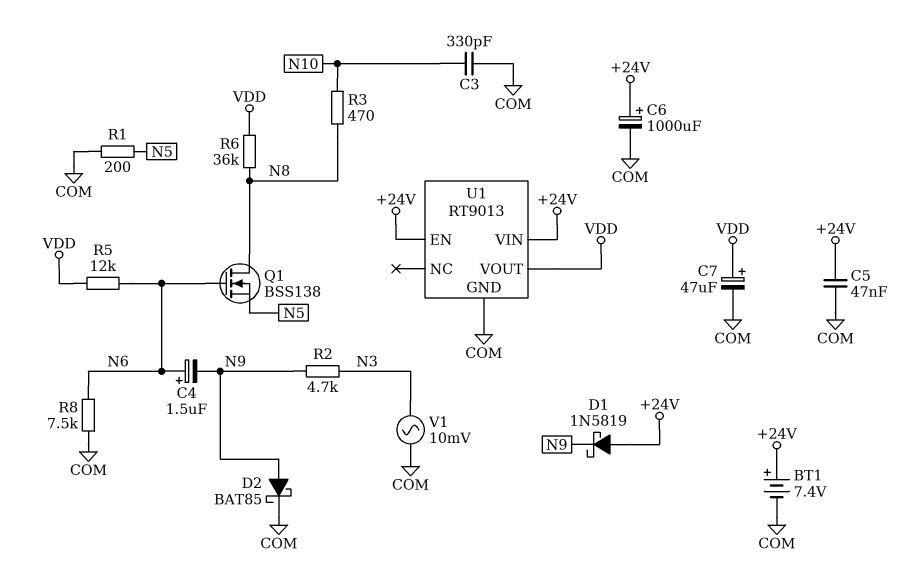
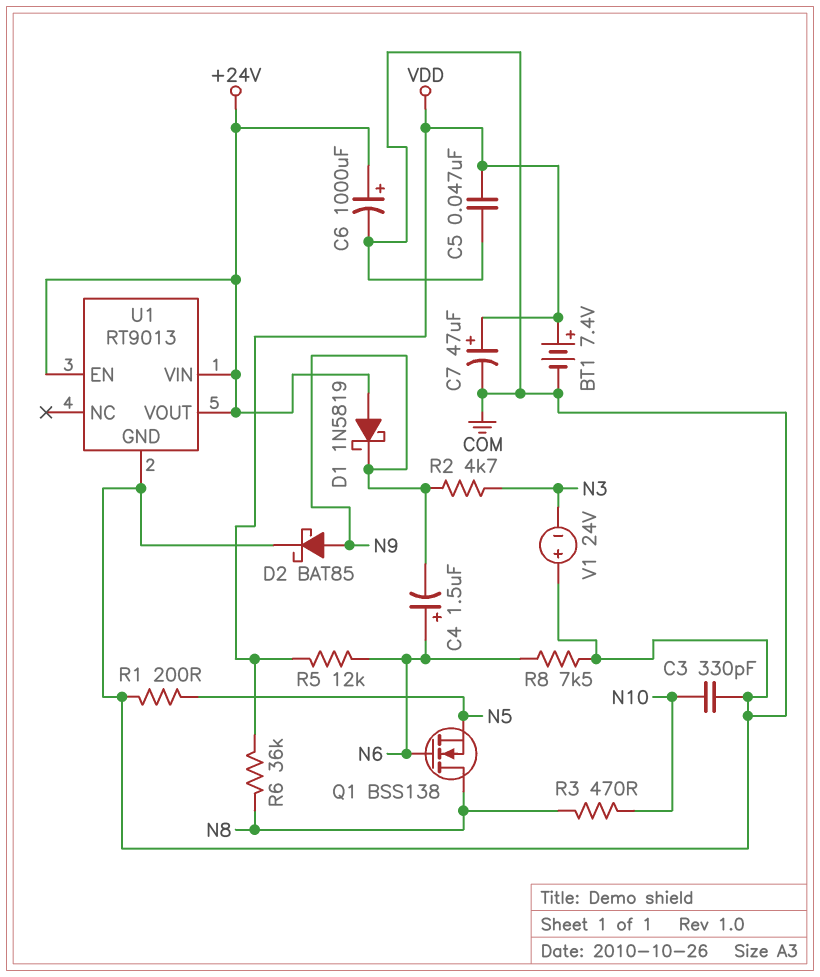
BT1: 7.4V (plus +24V, minus COM) -> 7.4V (plus VDD, minus COM)
C5: 47nF (+24V, COM) -> 47nF (COM, VDD)
U1 pin VOUT: VDD -> +24V
V1: AC 10mV (COM, N3) -> 24V (plus COM, minus N3)

